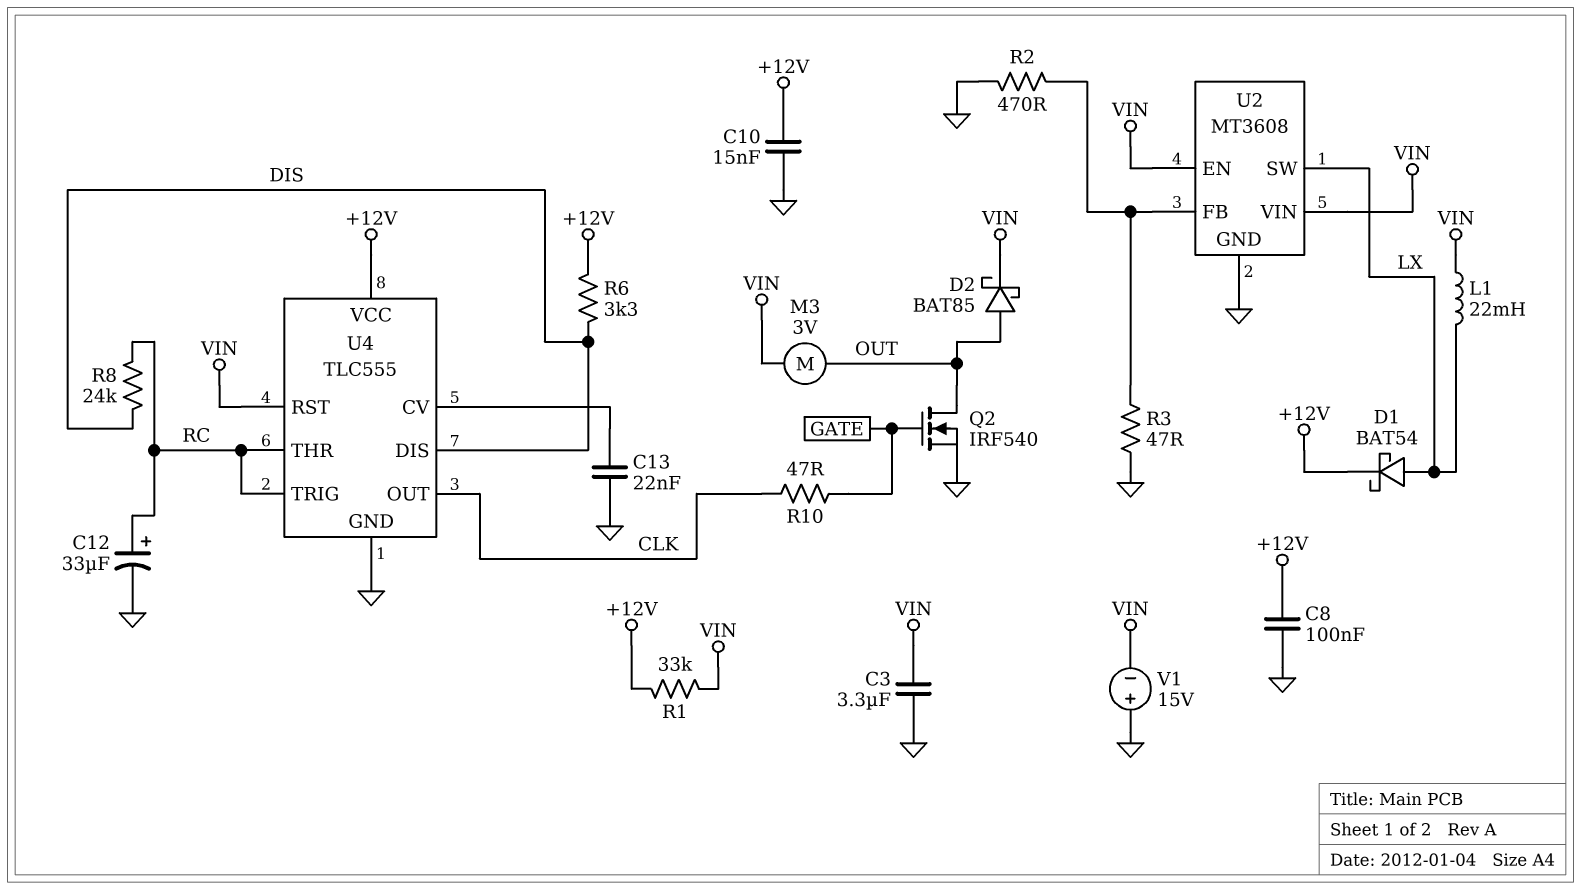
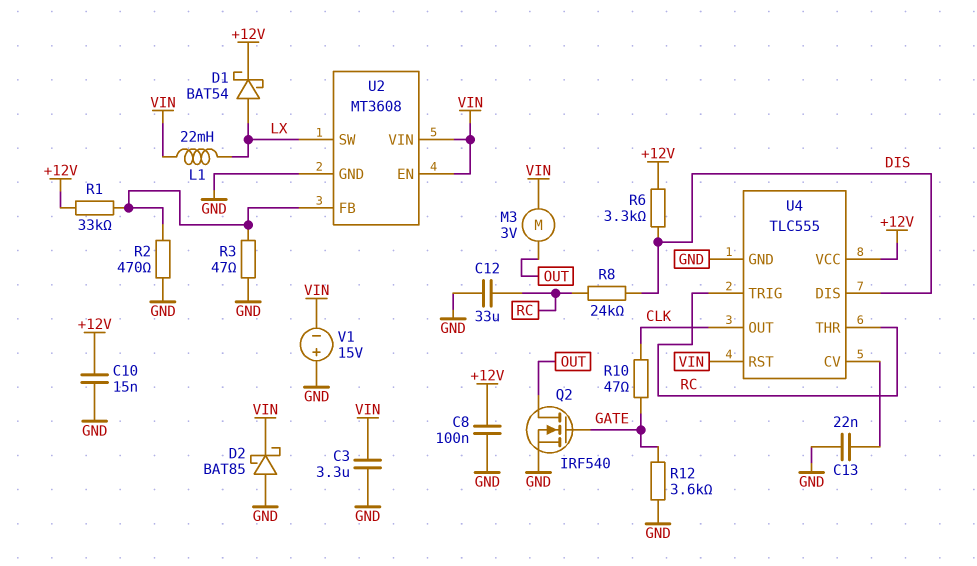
C12: 33uF (plus RC, minus GND) -> 33uF (GND, RC)
D2: schottky BAT85 (A OUT, K VIN) -> schottky BAT85 (A GND, K VIN)
R1: 33k (+12V, VIN) -> 33k (+12V, U2/FB)
R12: none -> 3.6k (GATE, GND)

